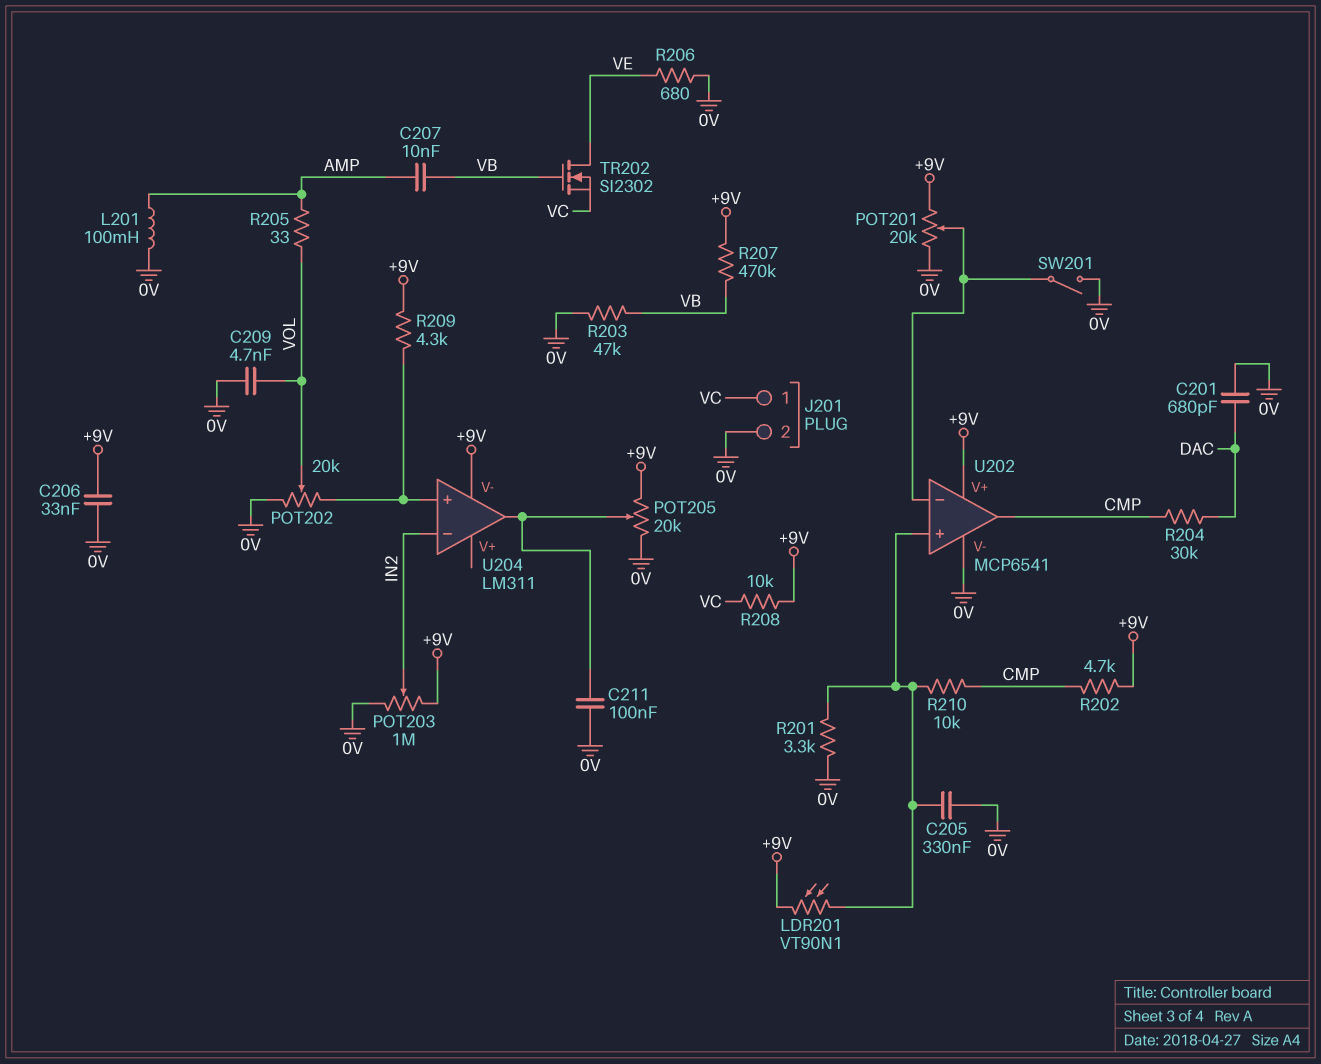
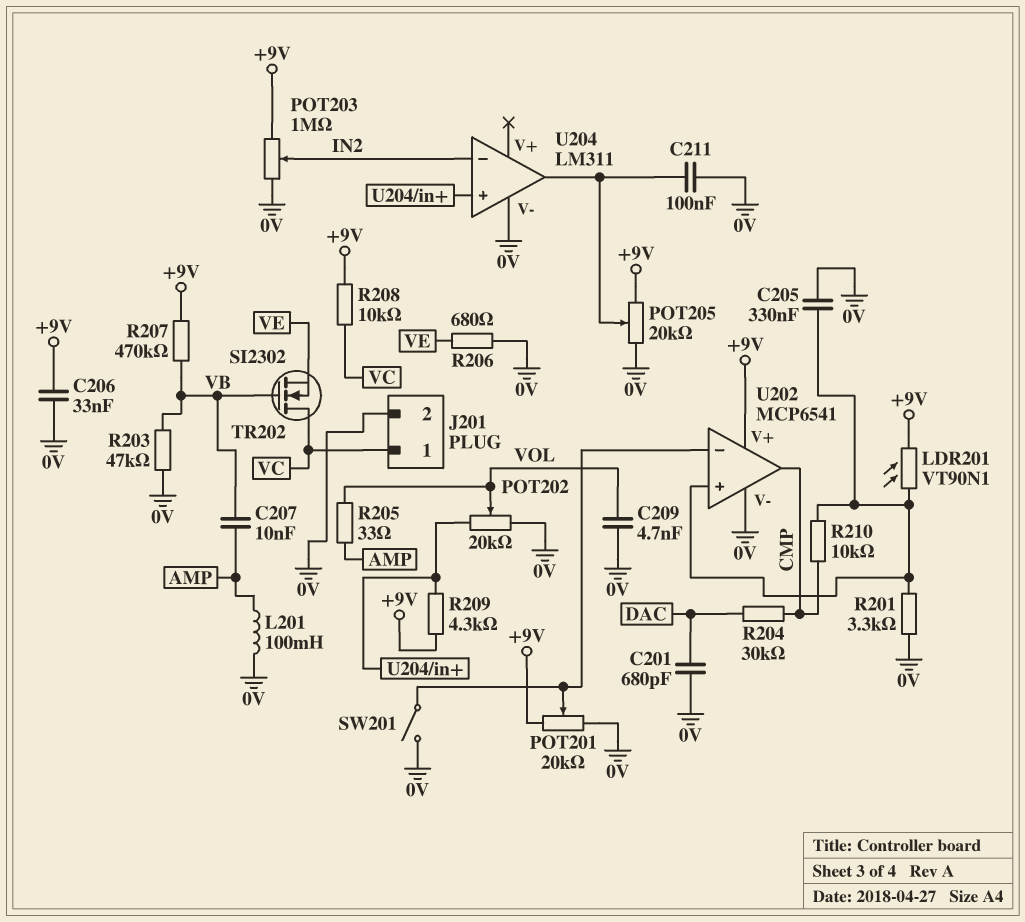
R202: 4.7k (+9V, CMP) -> none
TR202: NMOS SI2302 (G VB, D VE, S VC) -> NMOS SI2302 (G VB, D VC, S VE)
U204 pin V-: +9V -> 0V

